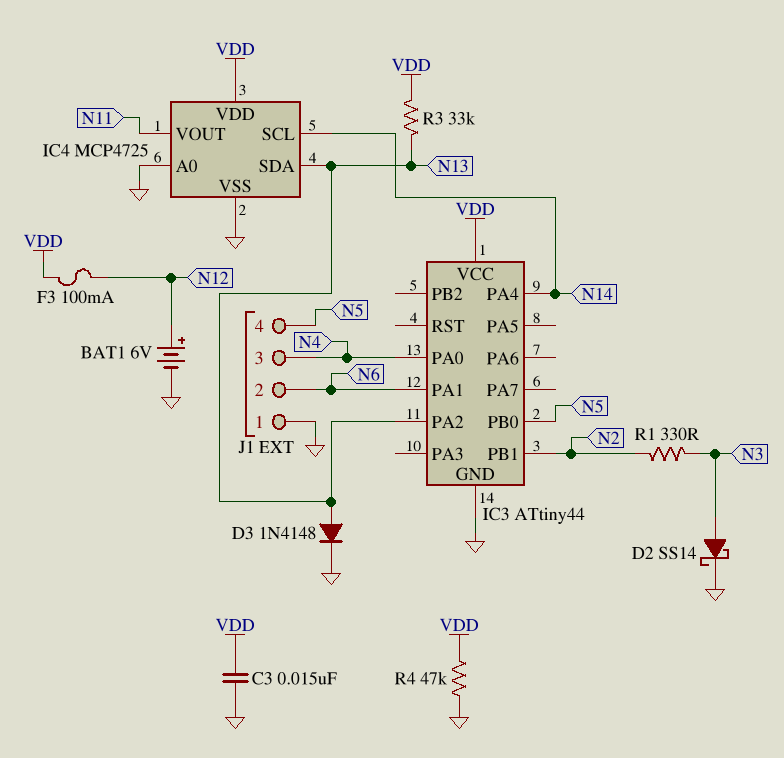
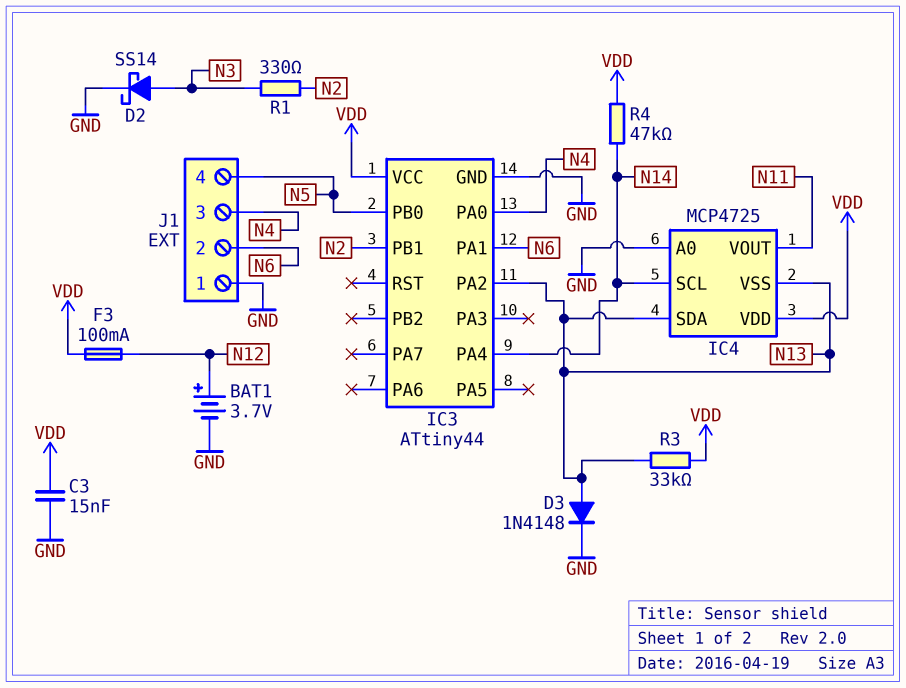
BAT1: 6V (plus N12, minus GND) -> 3.7V (plus N12, minus GND)
IC4 pin VSS: GND -> N13
R4: 47k (GND, VDD) -> 47k (N14, VDD)

